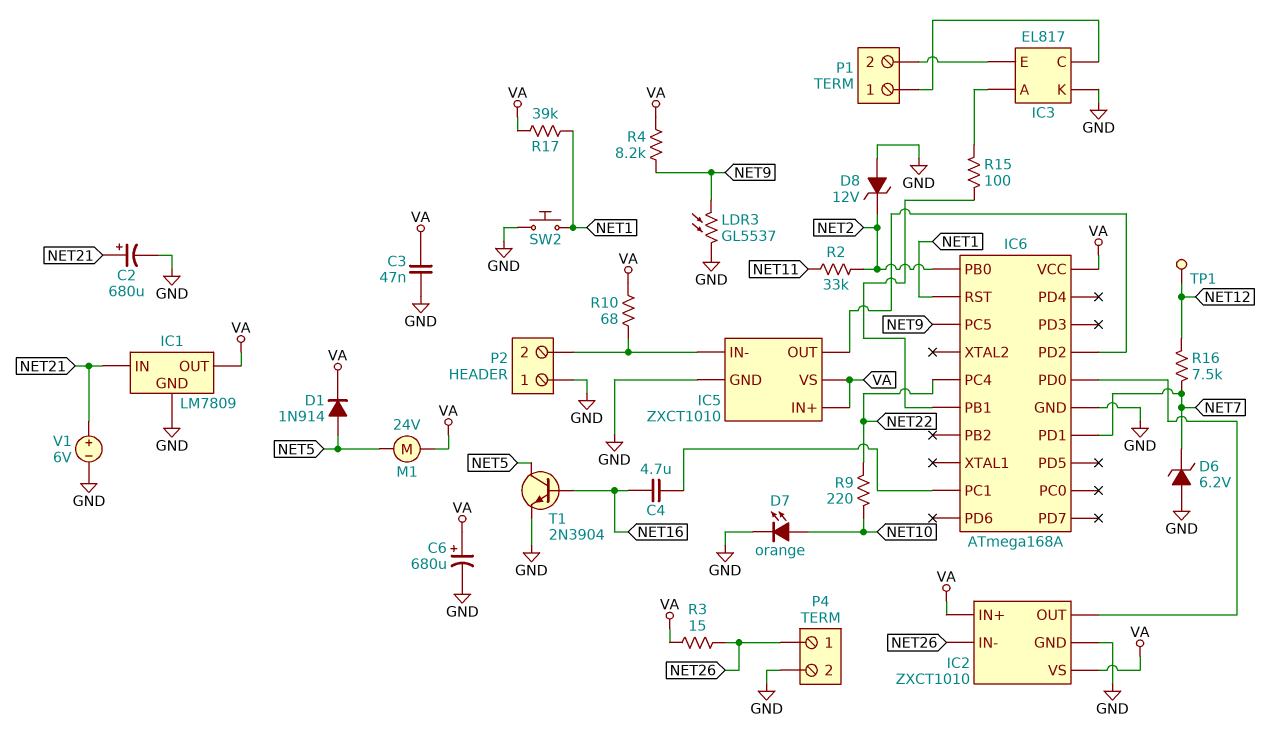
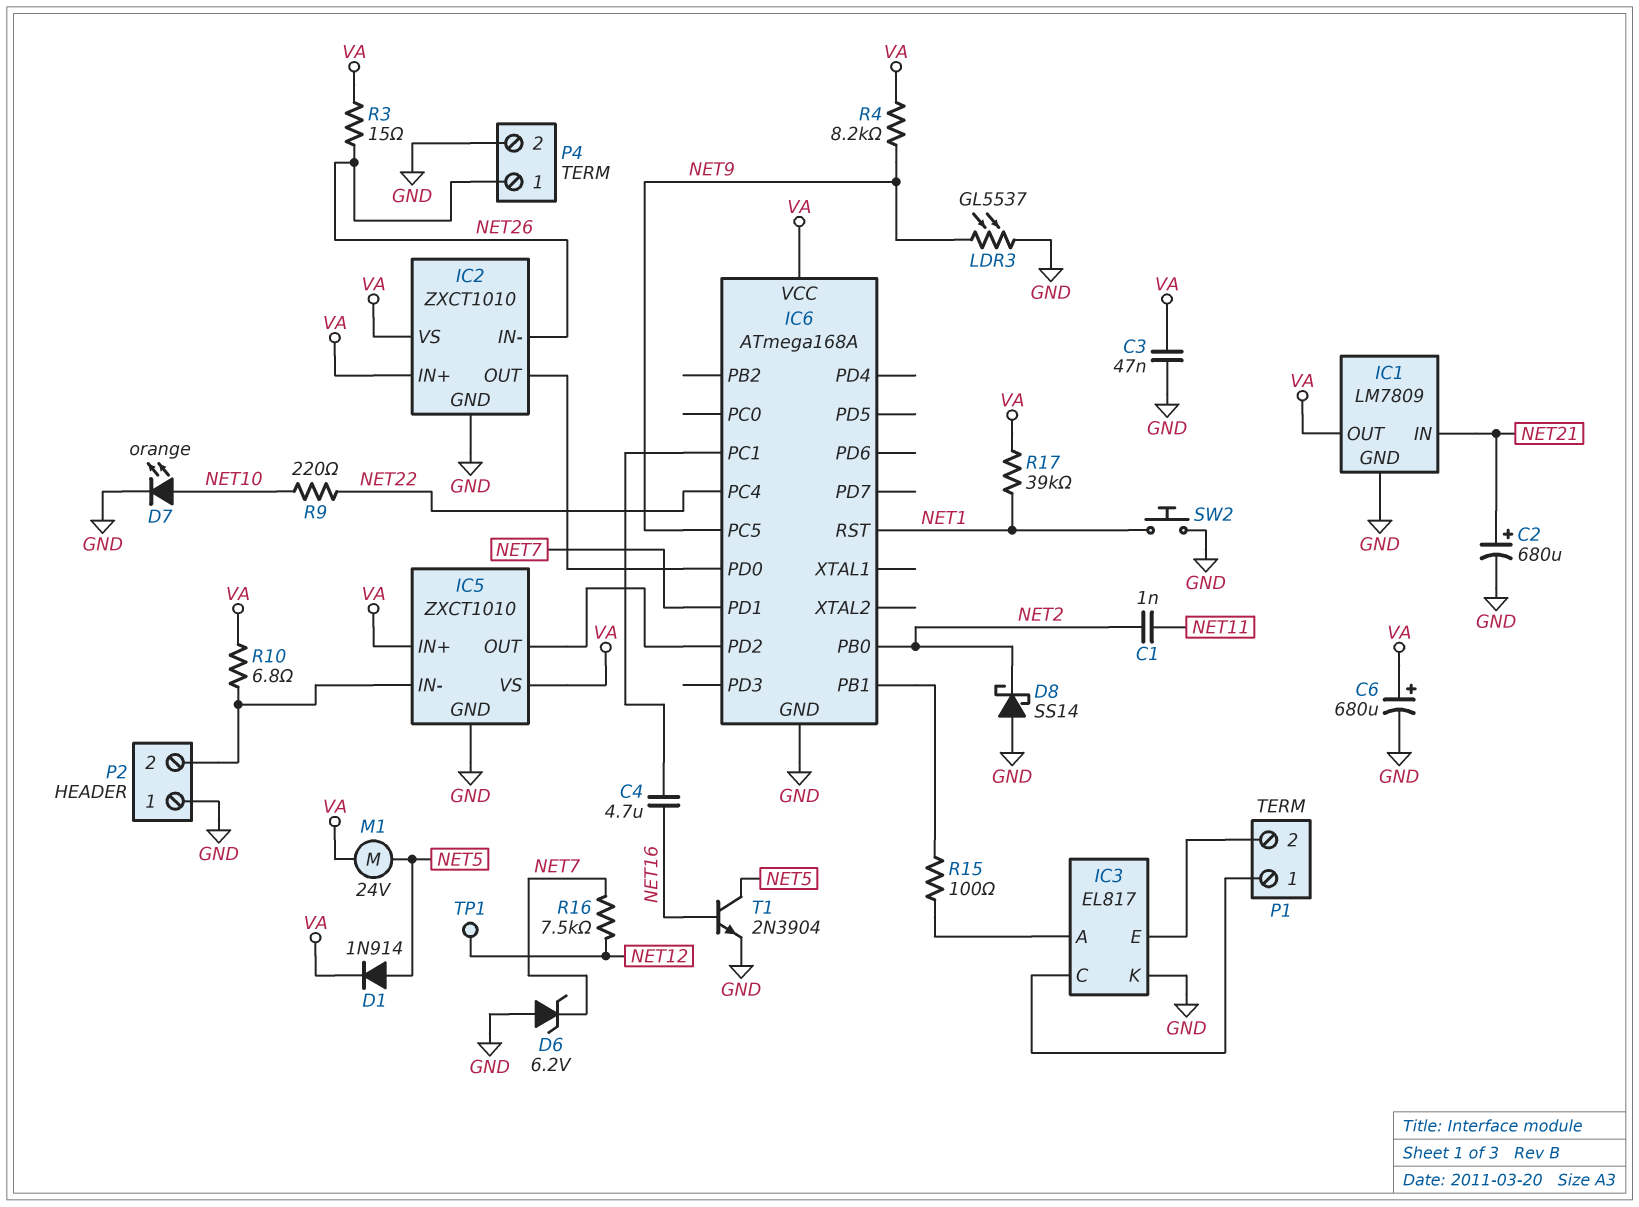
C1: none -> 1nF (NET2, NET11)
D8: zener 12V (A GND, K NET2) -> schottky SS14 (A GND, K NET2)
R2: 33k (NET2, NET11) -> none
R10: 68 (IC5/IN-, VA) -> 6.8 (IC5/IN-, VA)
V1: 6V (plus NET21, minus GND) -> none

